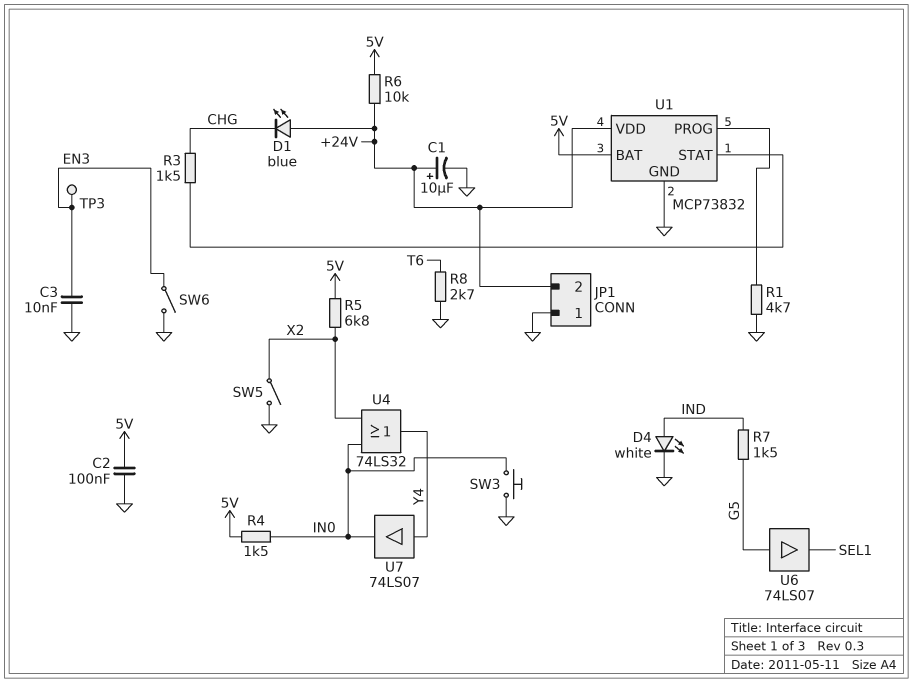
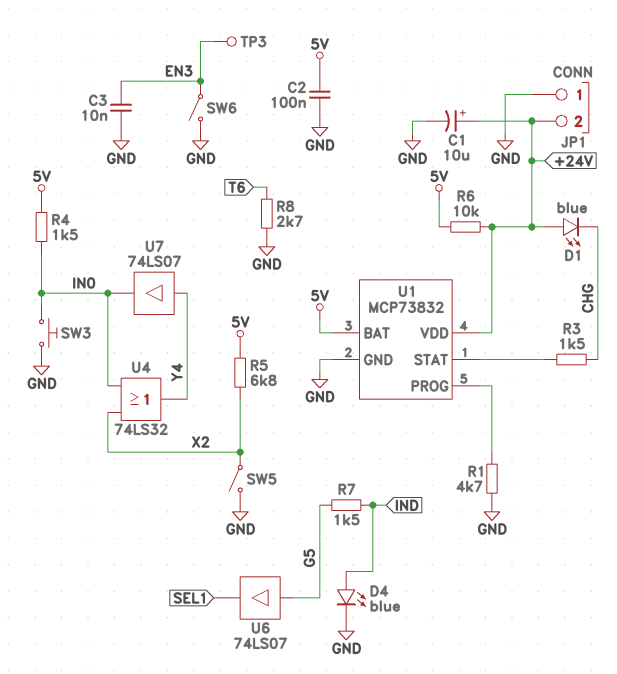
D4: LED white (A IND, K GND) -> LED blue (A IND, K GND)

